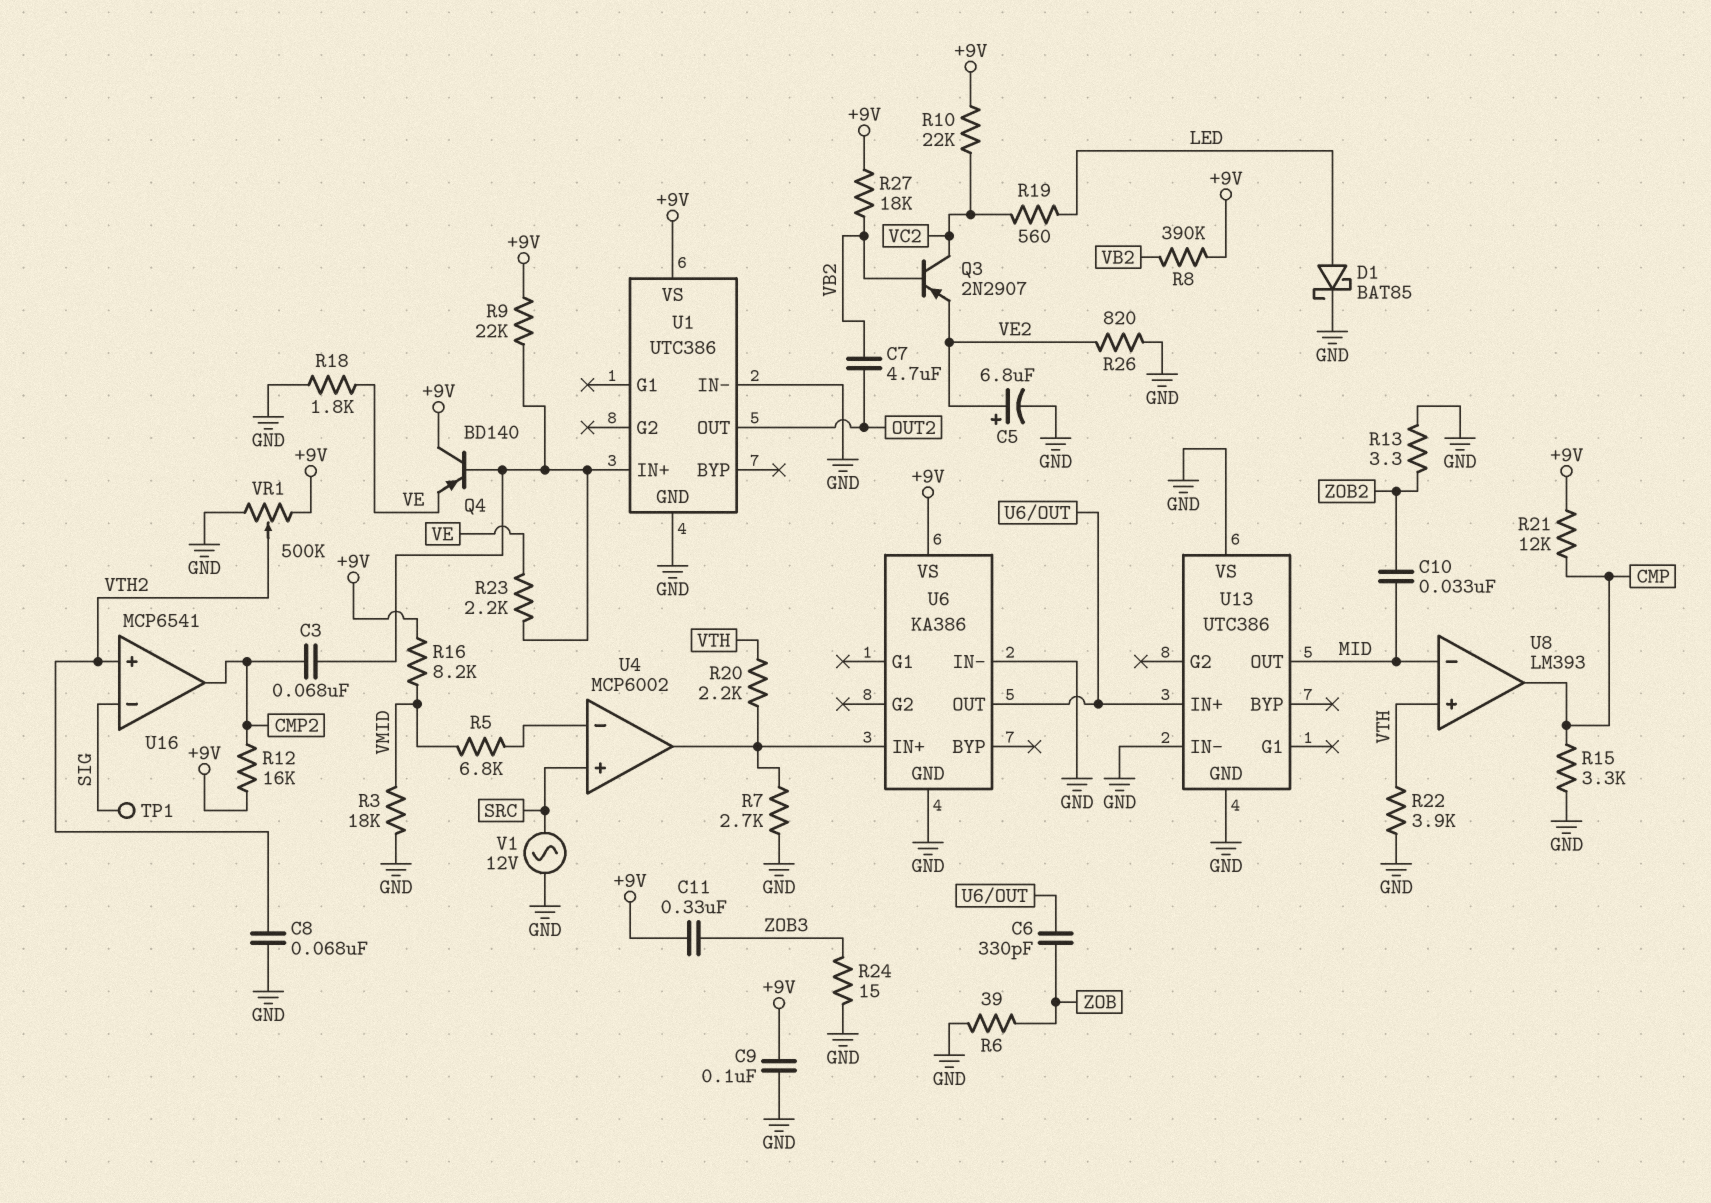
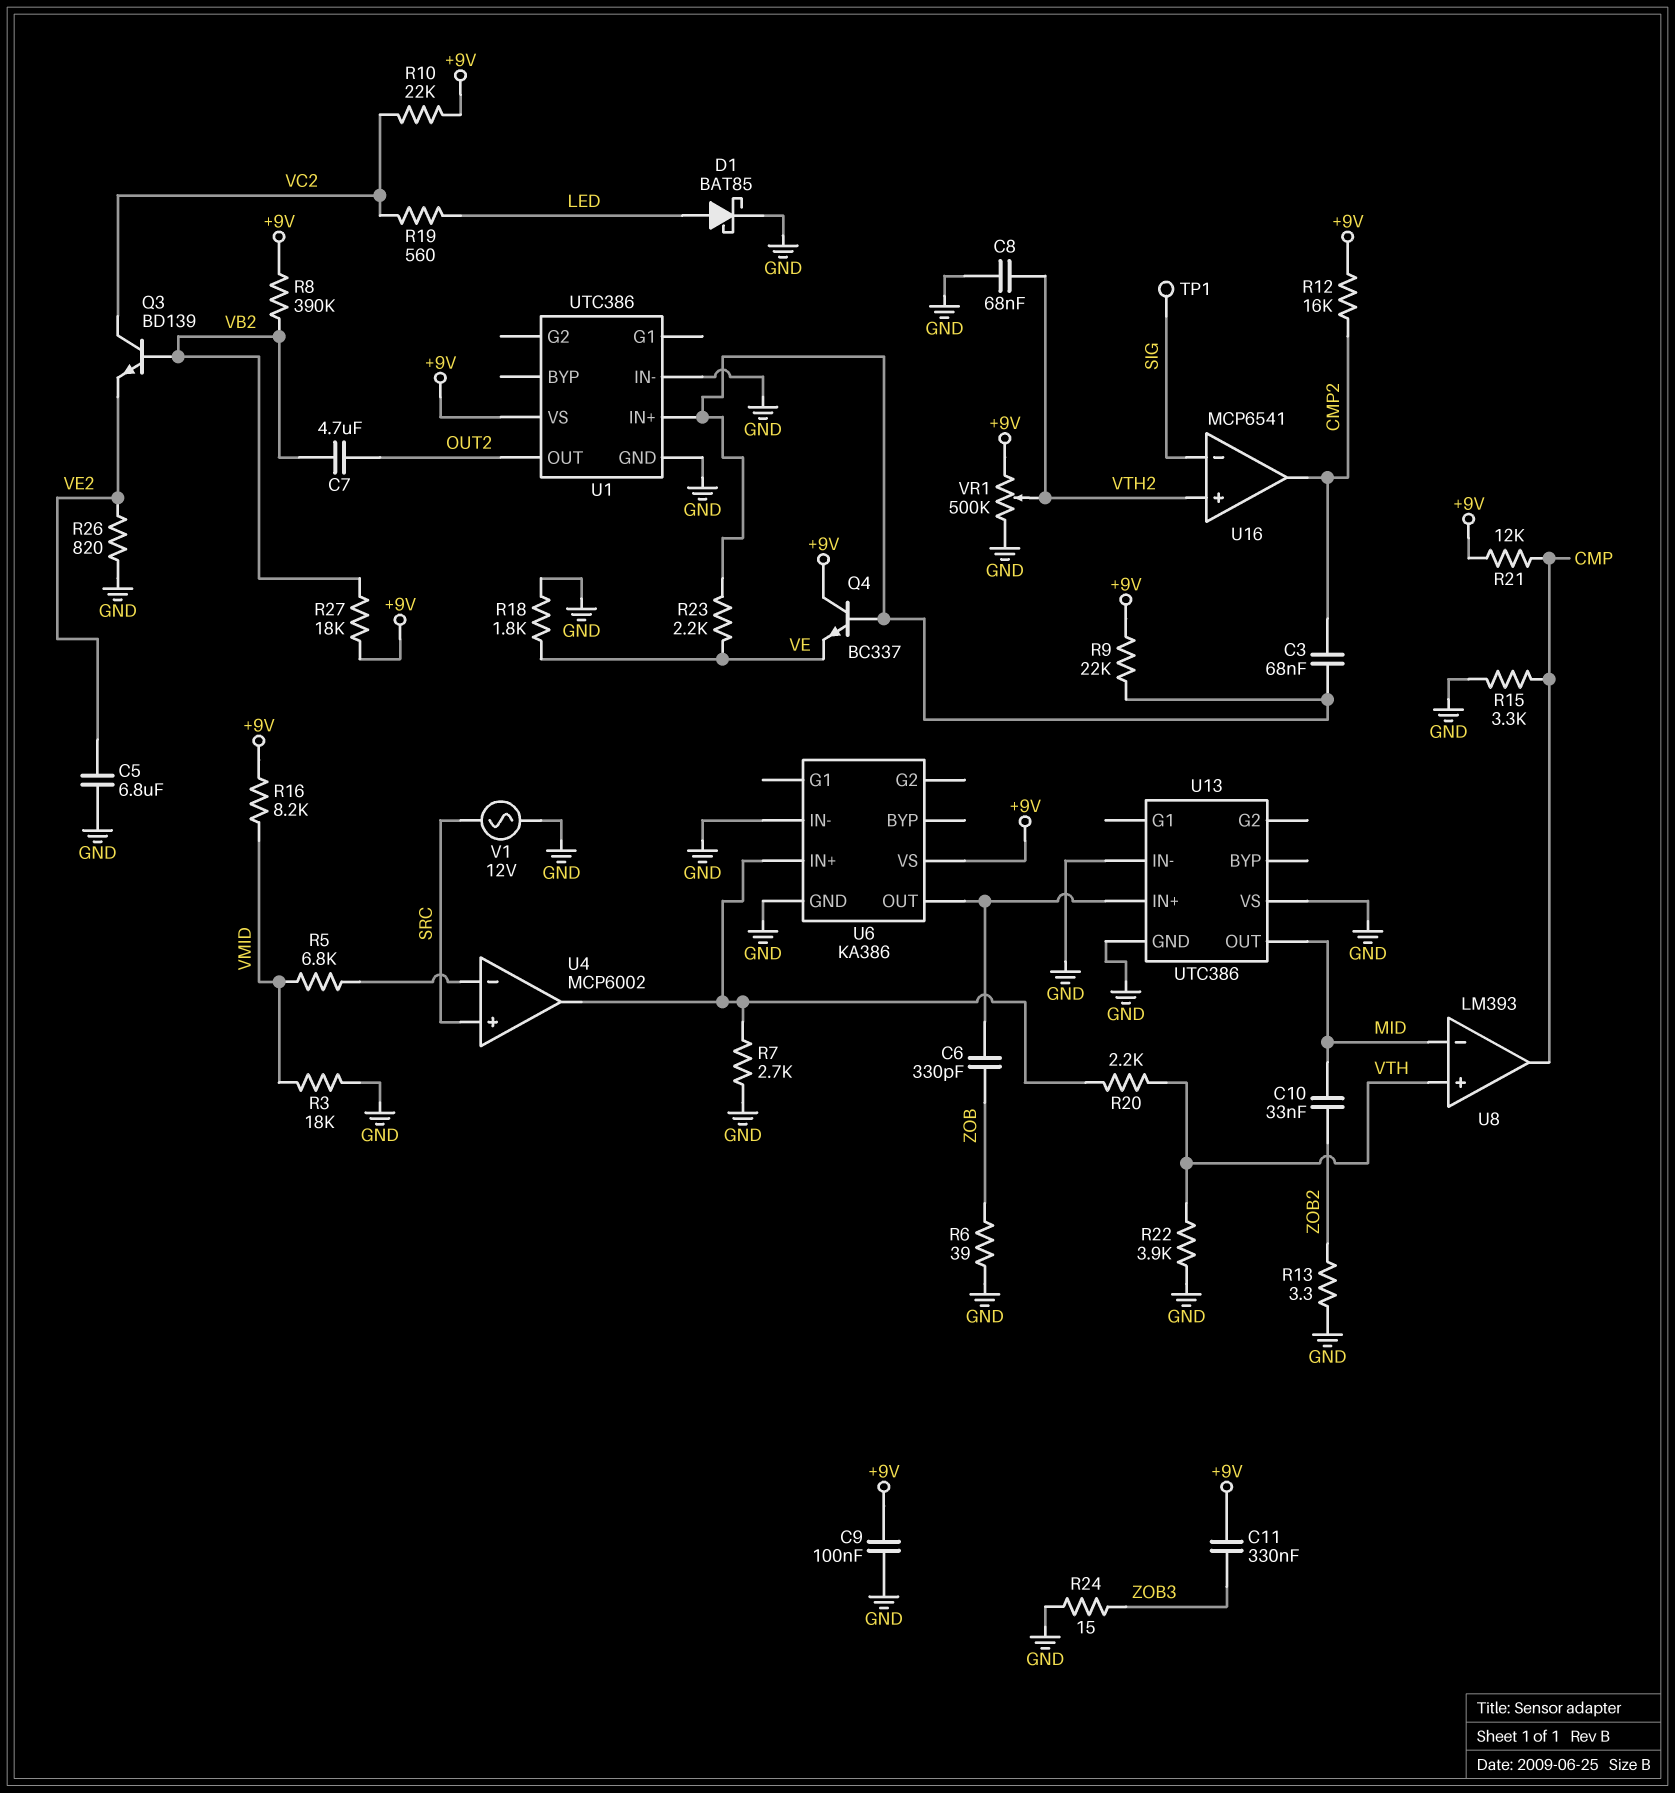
C5: 6.8uF (plus VE2, minus GND) -> 6.8uF (GND, VE2)
Q3: PNP 2N2907 (B VB2, C VC2, E VE2) -> NPN BD139 (B VB2, C VC2, E VE2)
Q4: PNP BD140 (B U1/IN+, C +9V, E VE) -> NPN BC337 (B U1/IN+, C +9V, E VE)

